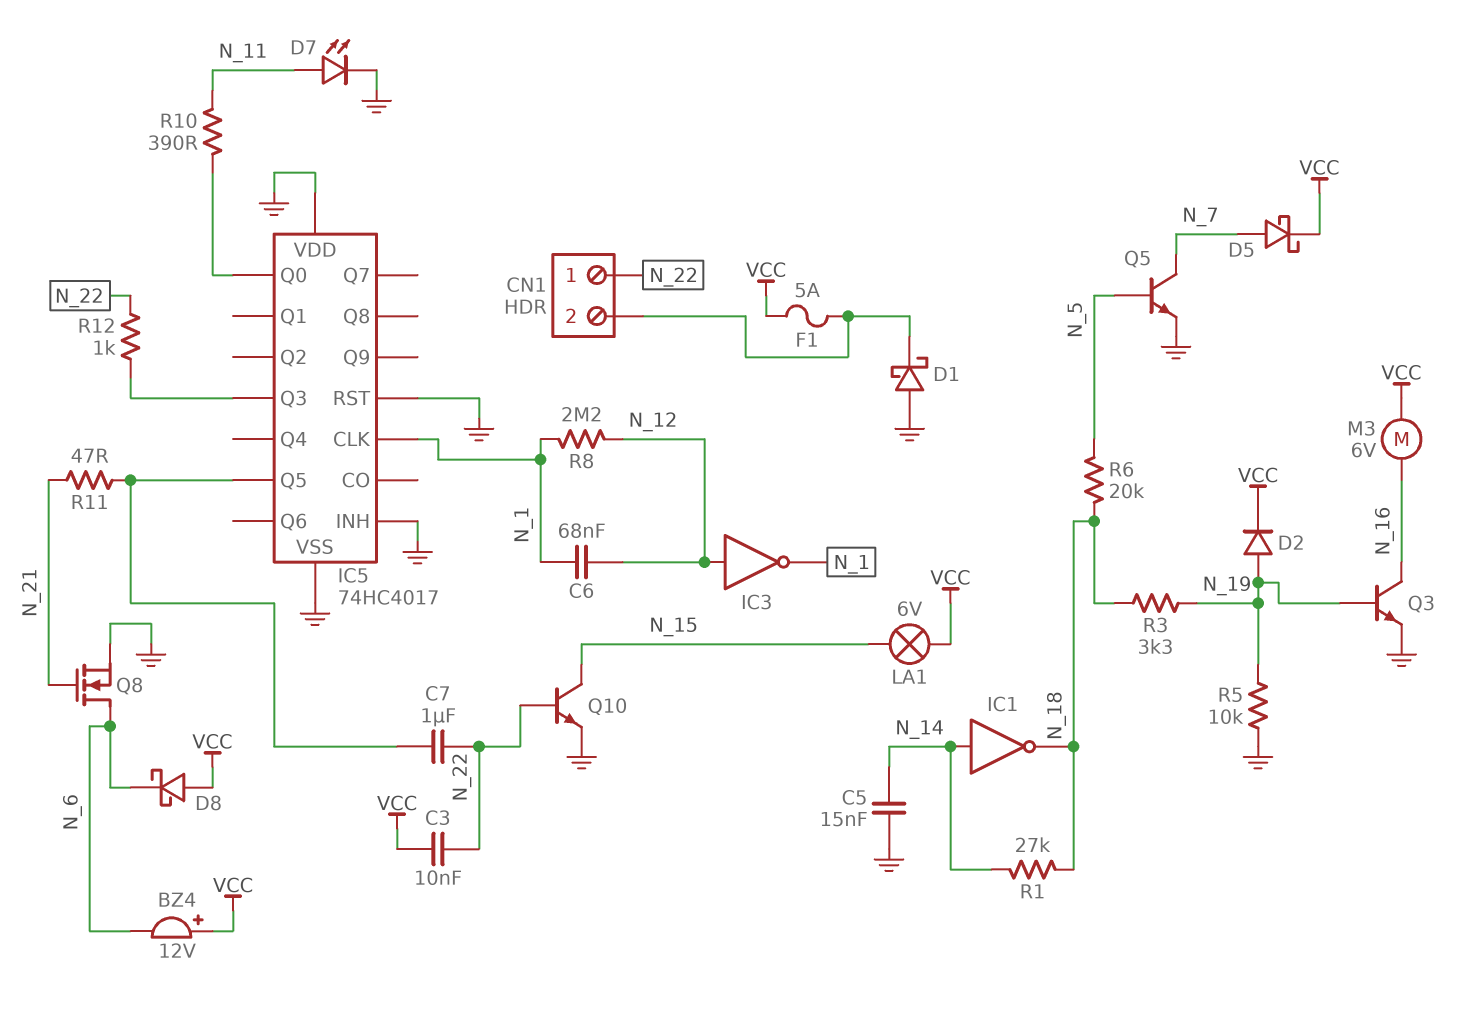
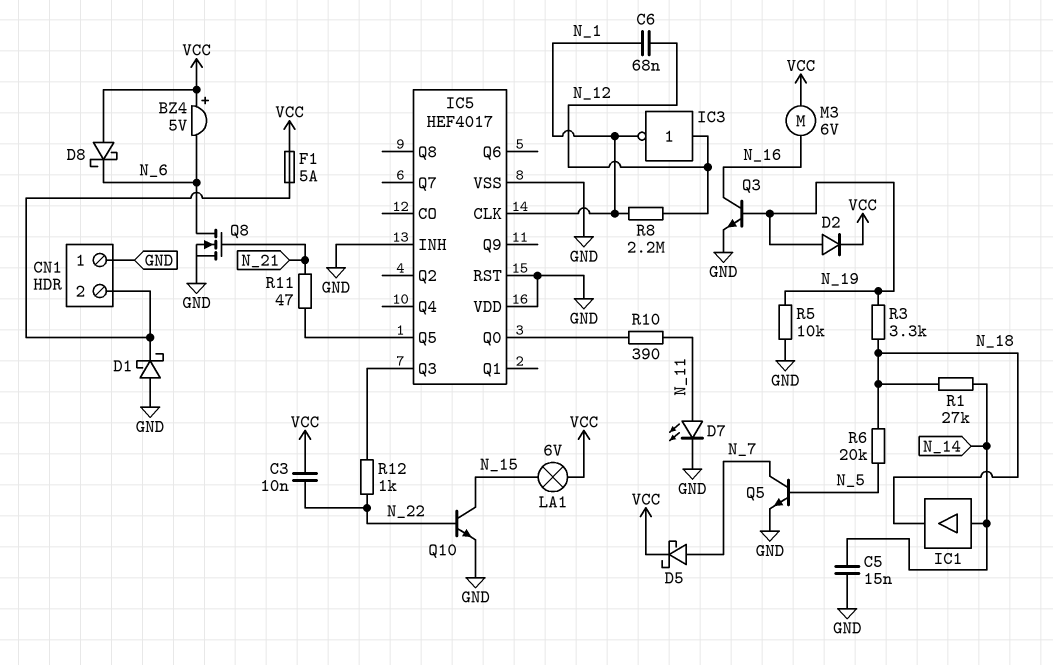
BZ4: buzzer 12V (plus VCC, minus N_6) -> buzzer 5V (plus VCC, minus N_6)
C7: 1uF (IC5/Q5, N_22) -> none
CN1 pin 1: N_22 -> GND
IC1: NOT (in N_14, out N_18) -> buffer (in N_14, out N_18)
IC5: 74HC4017 -> HEF4017

